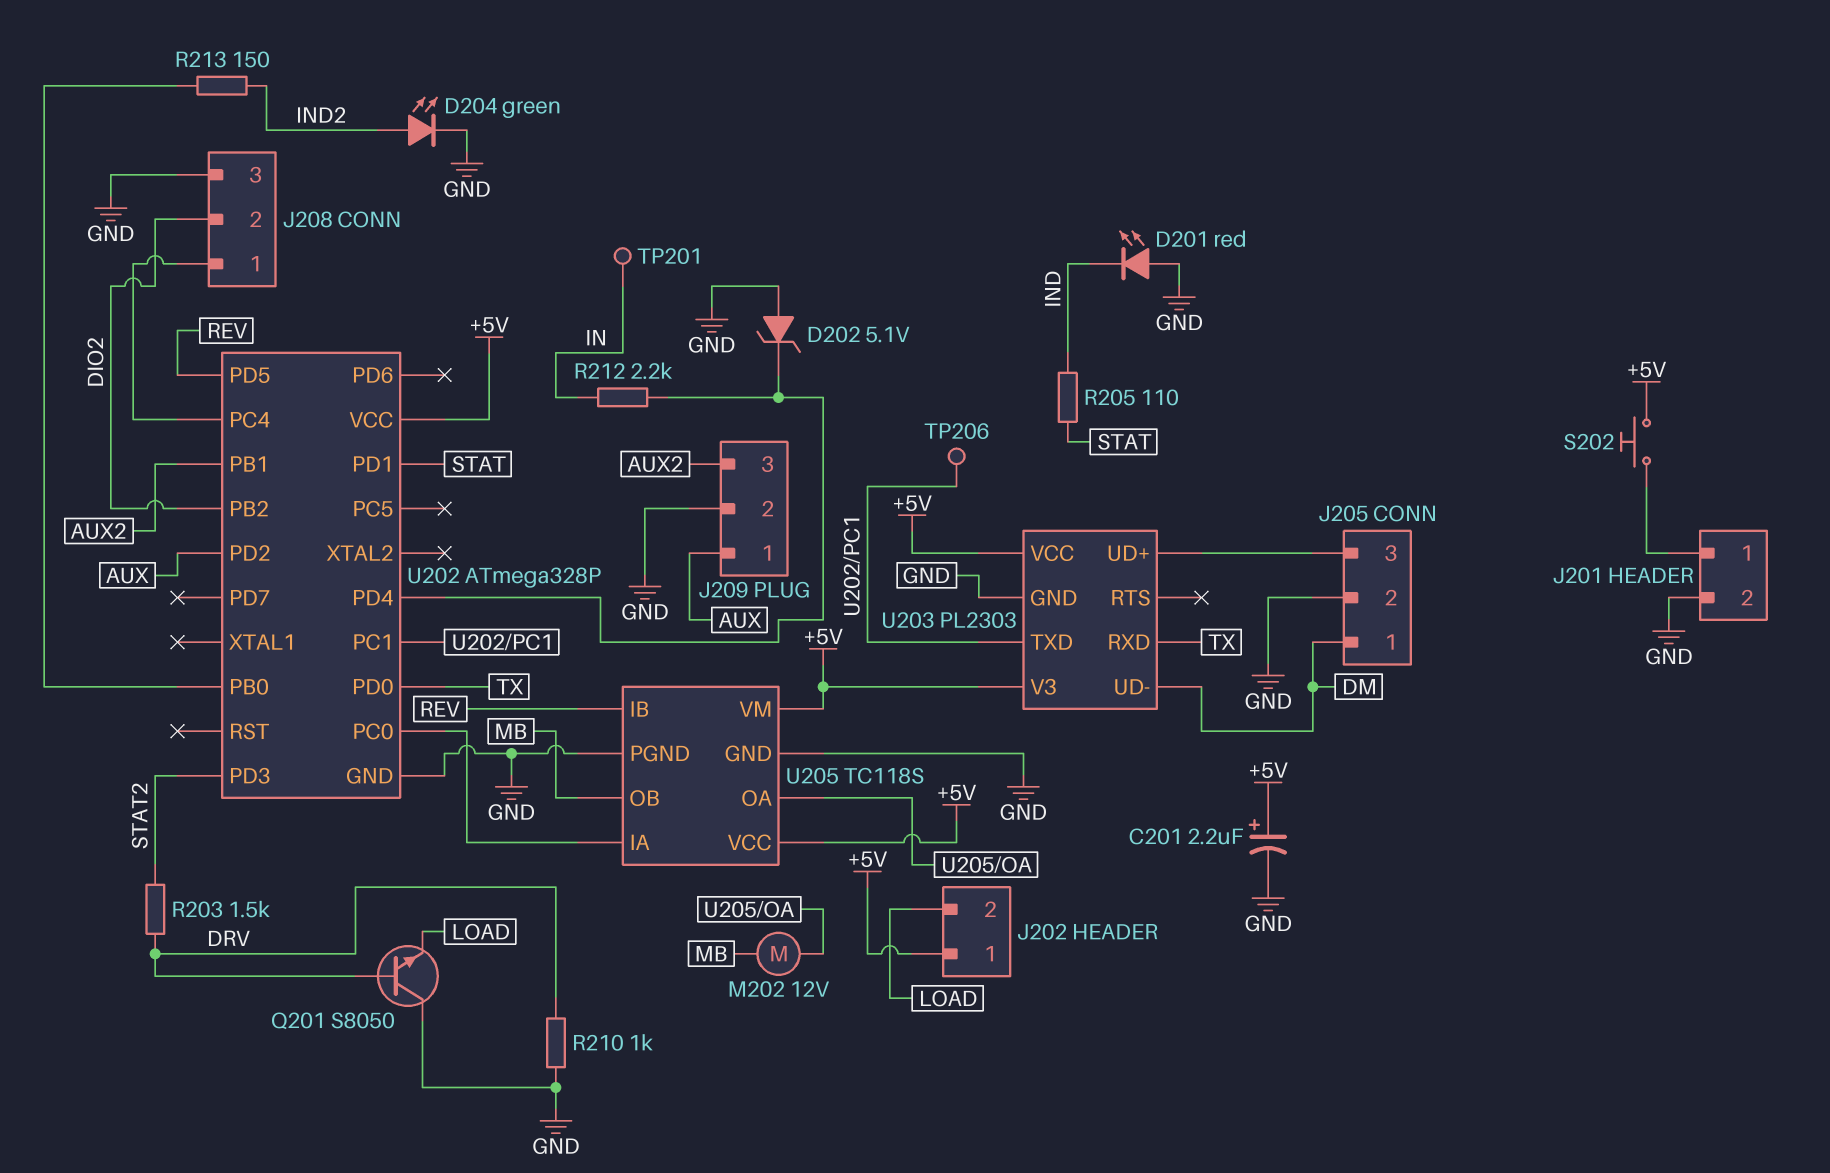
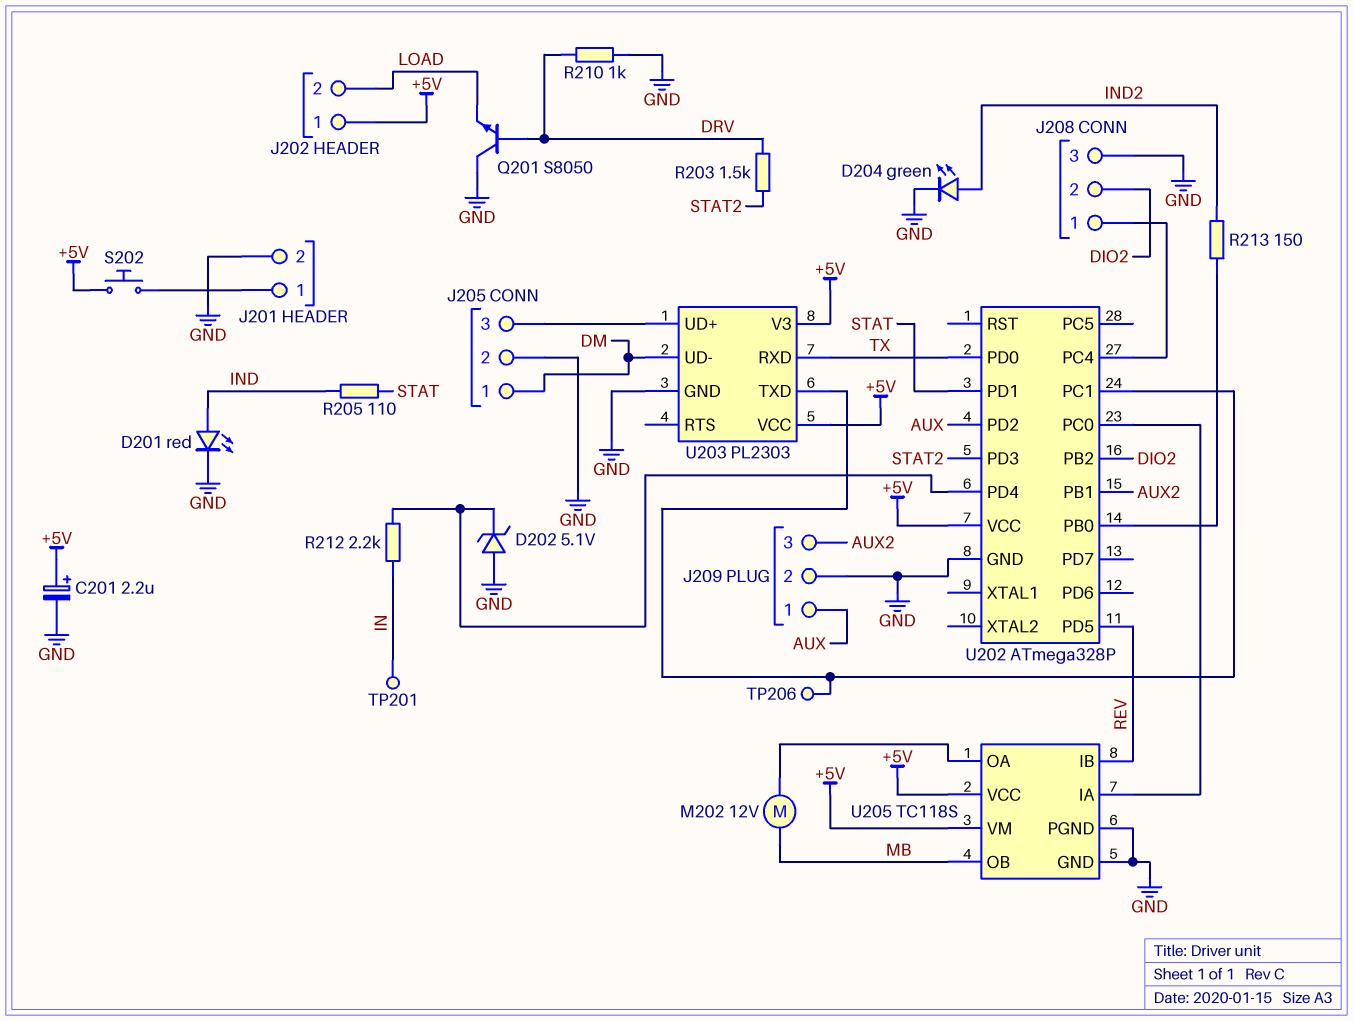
D201: LED red (A GND, K IND) -> LED red (A IND, K GND)

